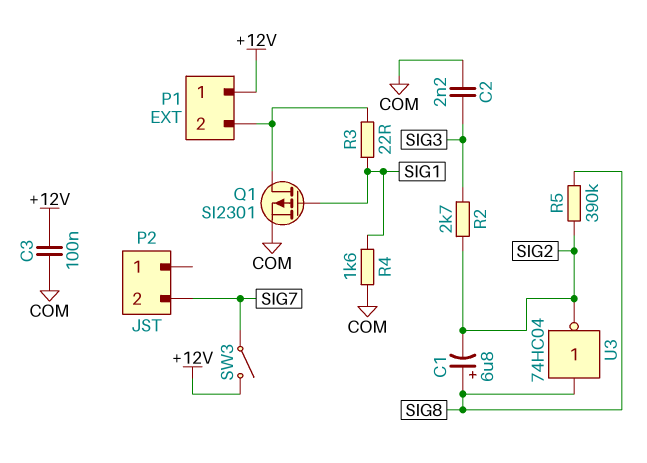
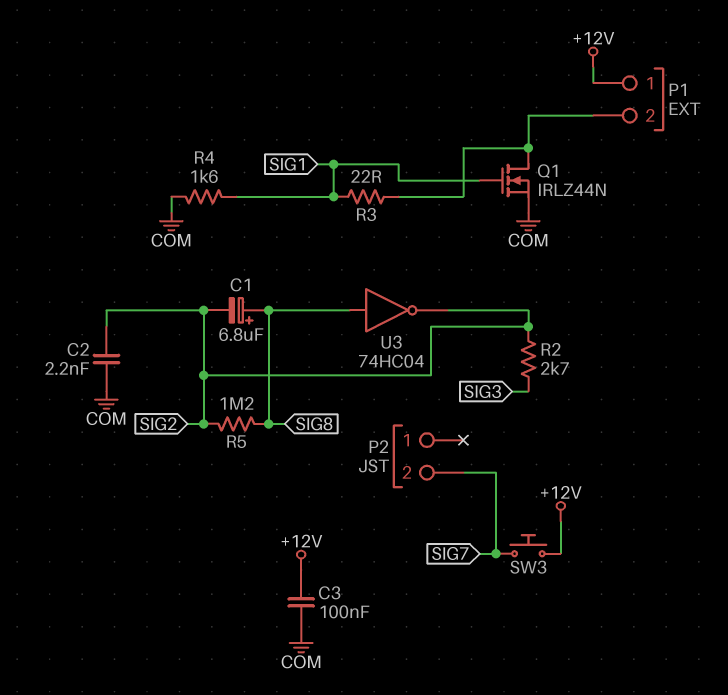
C2: 2.2nF (COM, SIG3) -> 2.2nF (COM, SIG2)
Q1: PMOS SI2301 (G SIG1, D P1/2, S COM) -> NMOS IRLZ44N (G SIG1, D P1/2, S COM)
R5: 390k (SIG2, SIG8) -> 1.2M (SIG2, SIG8)
SW3: switch (+12V, SIG7) -> button (+12V, SIG7)

